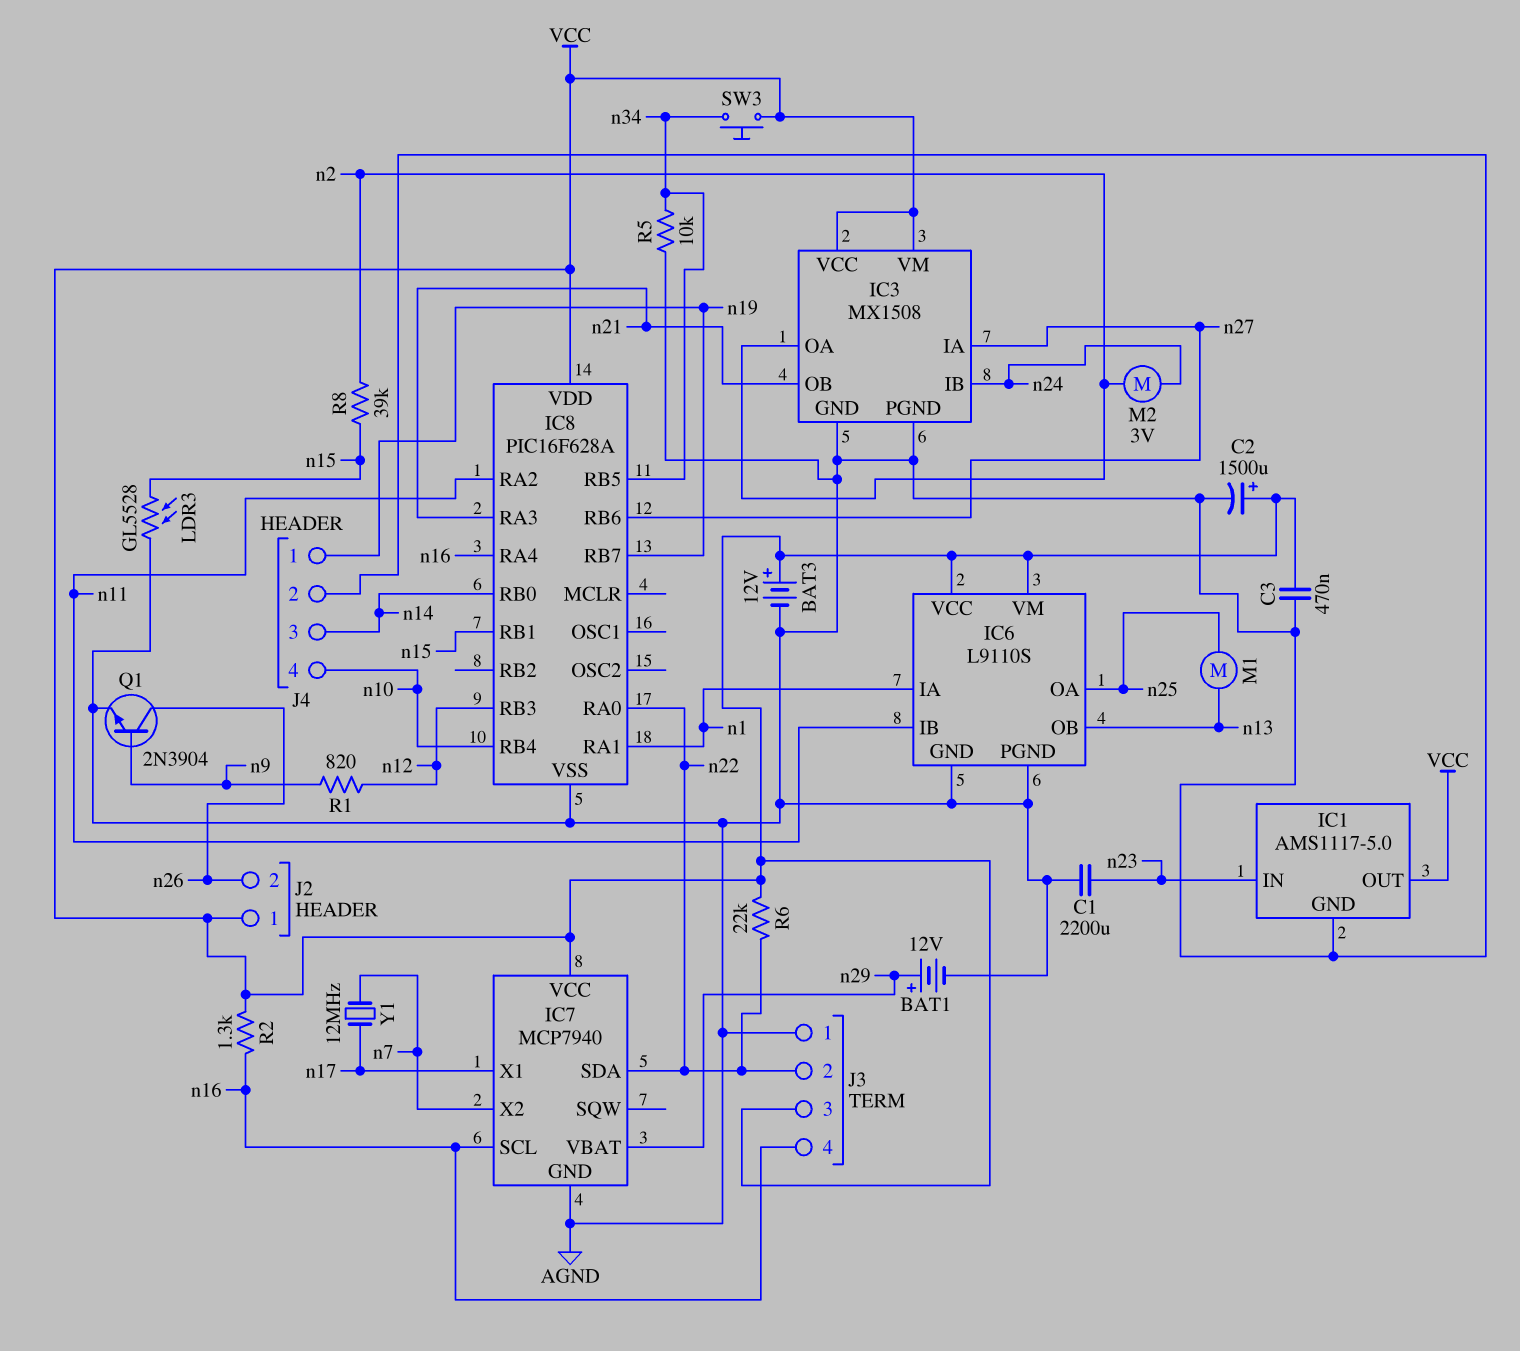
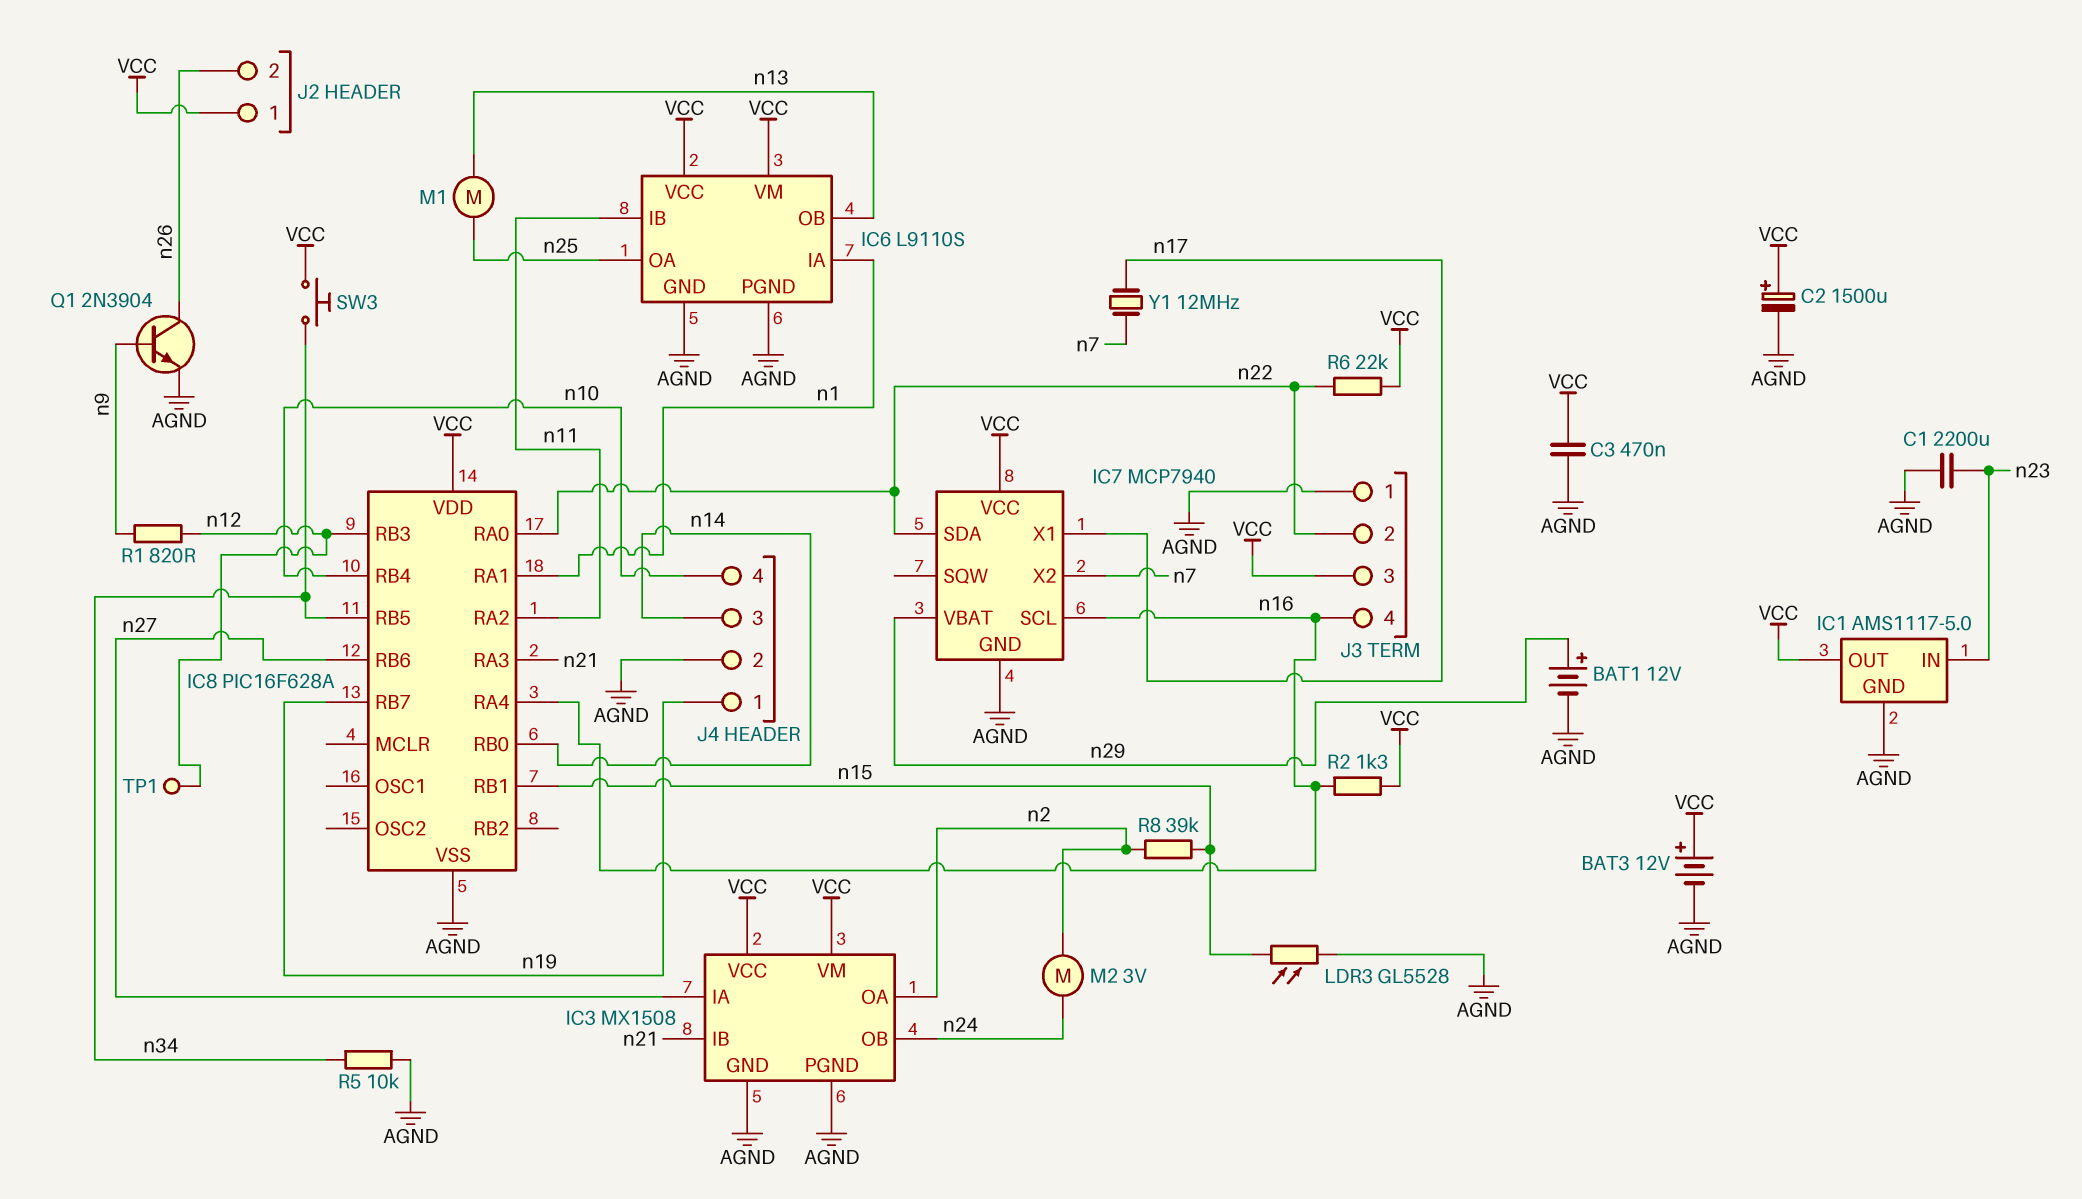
IC3 pin IB: n24 -> n21
IC3 pin OB: n21 -> n24
TP1: none -> test point (n12)

